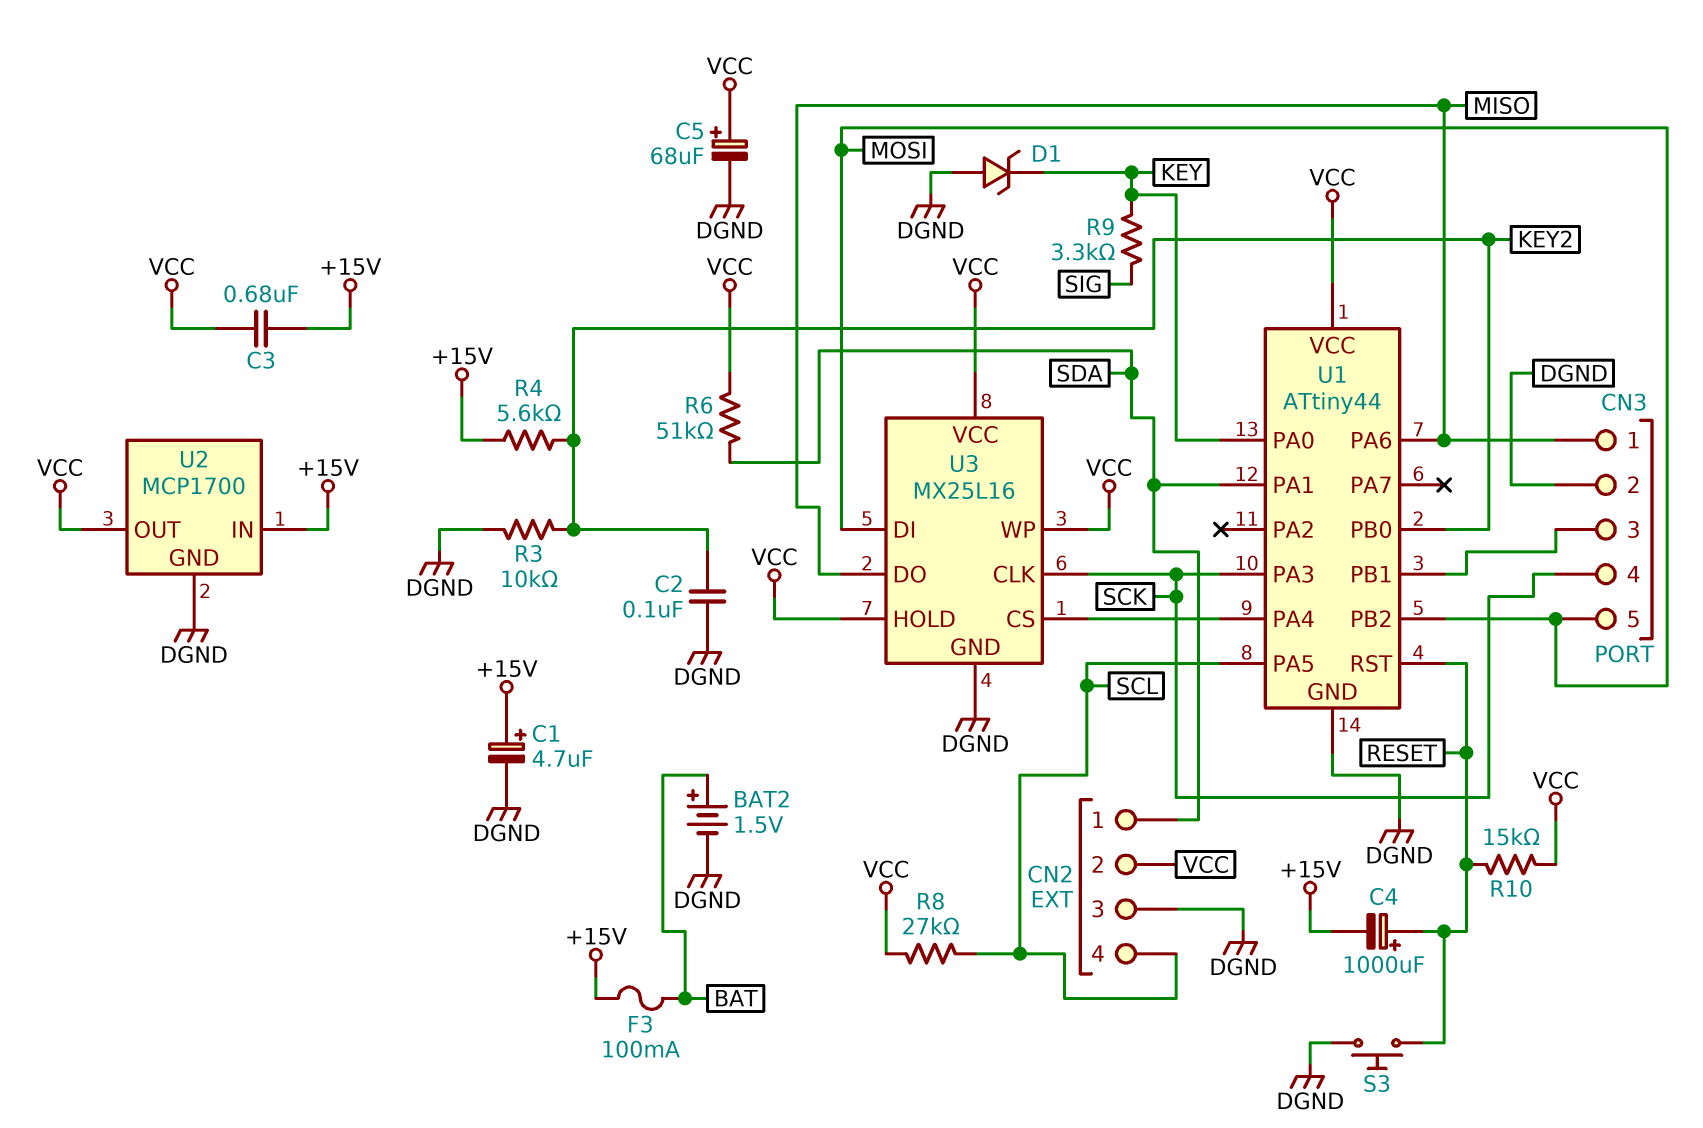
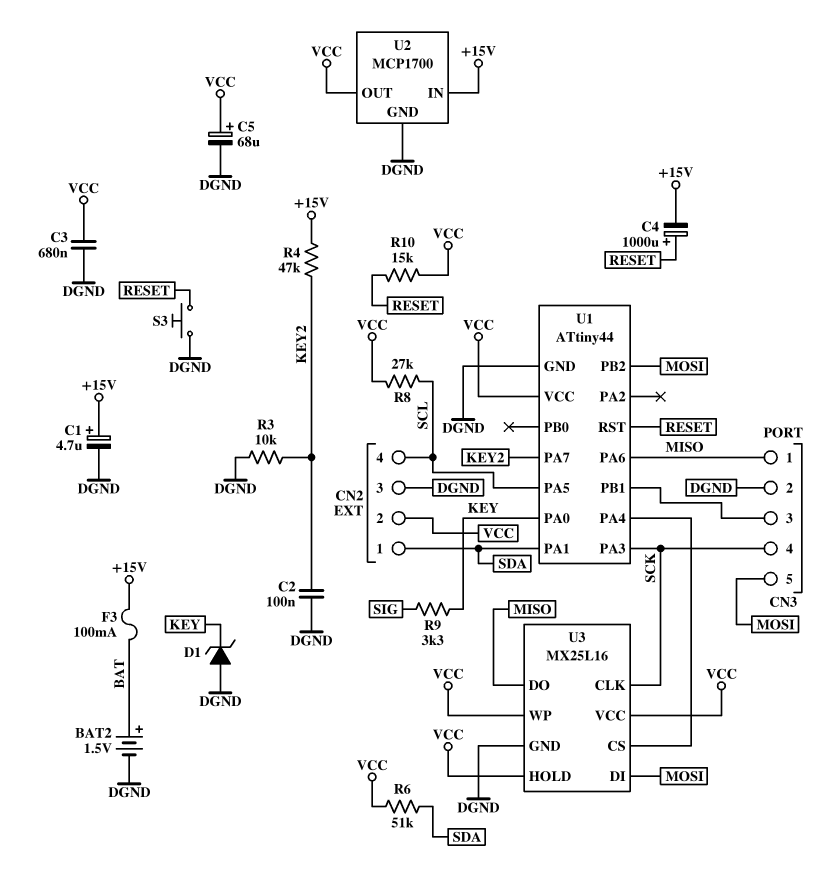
C3: 680nF (+15V, VCC) -> 680nF (DGND, VCC)
R4: 5.6k (+15V, KEY2) -> 47k (+15V, KEY2)
U1 pin PA7: none -> KEY2
U1 pin PB0: KEY2 -> none

